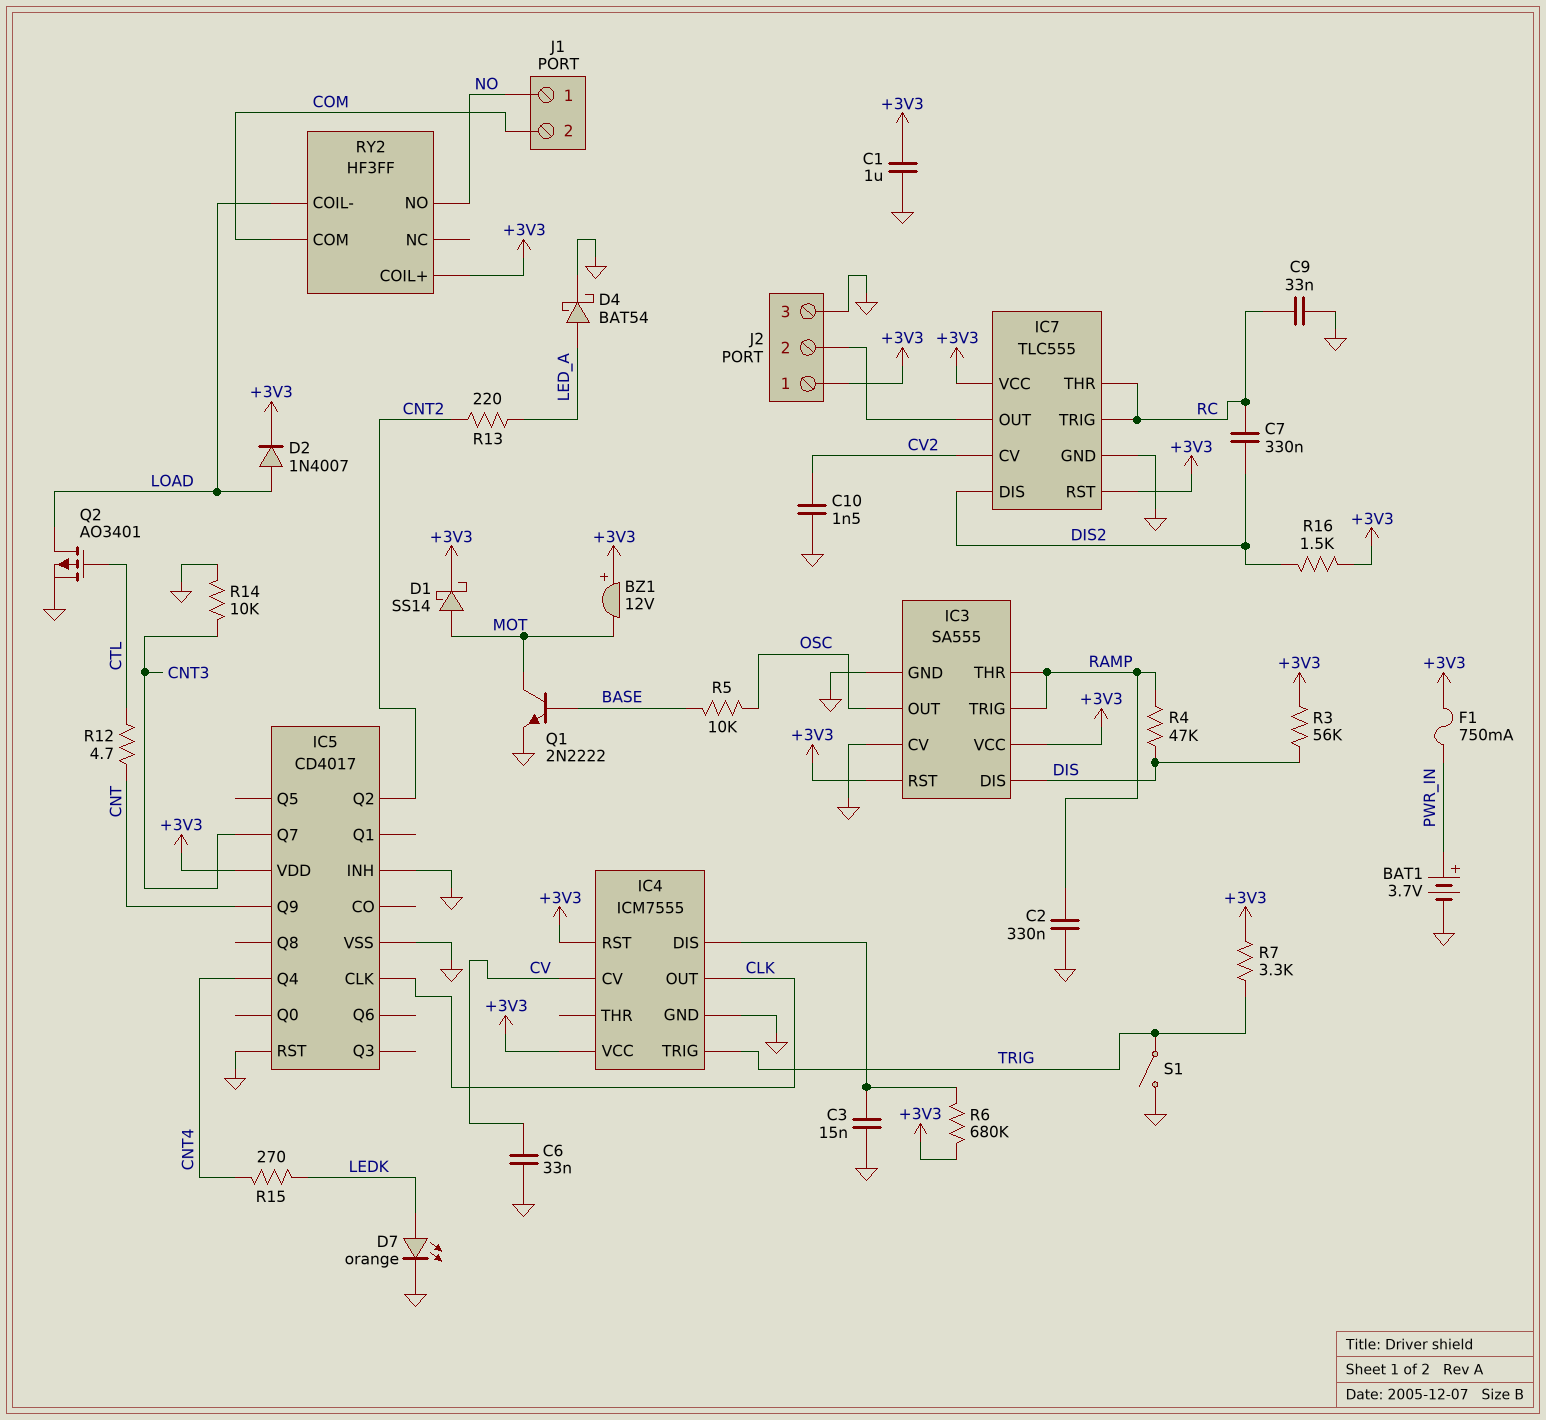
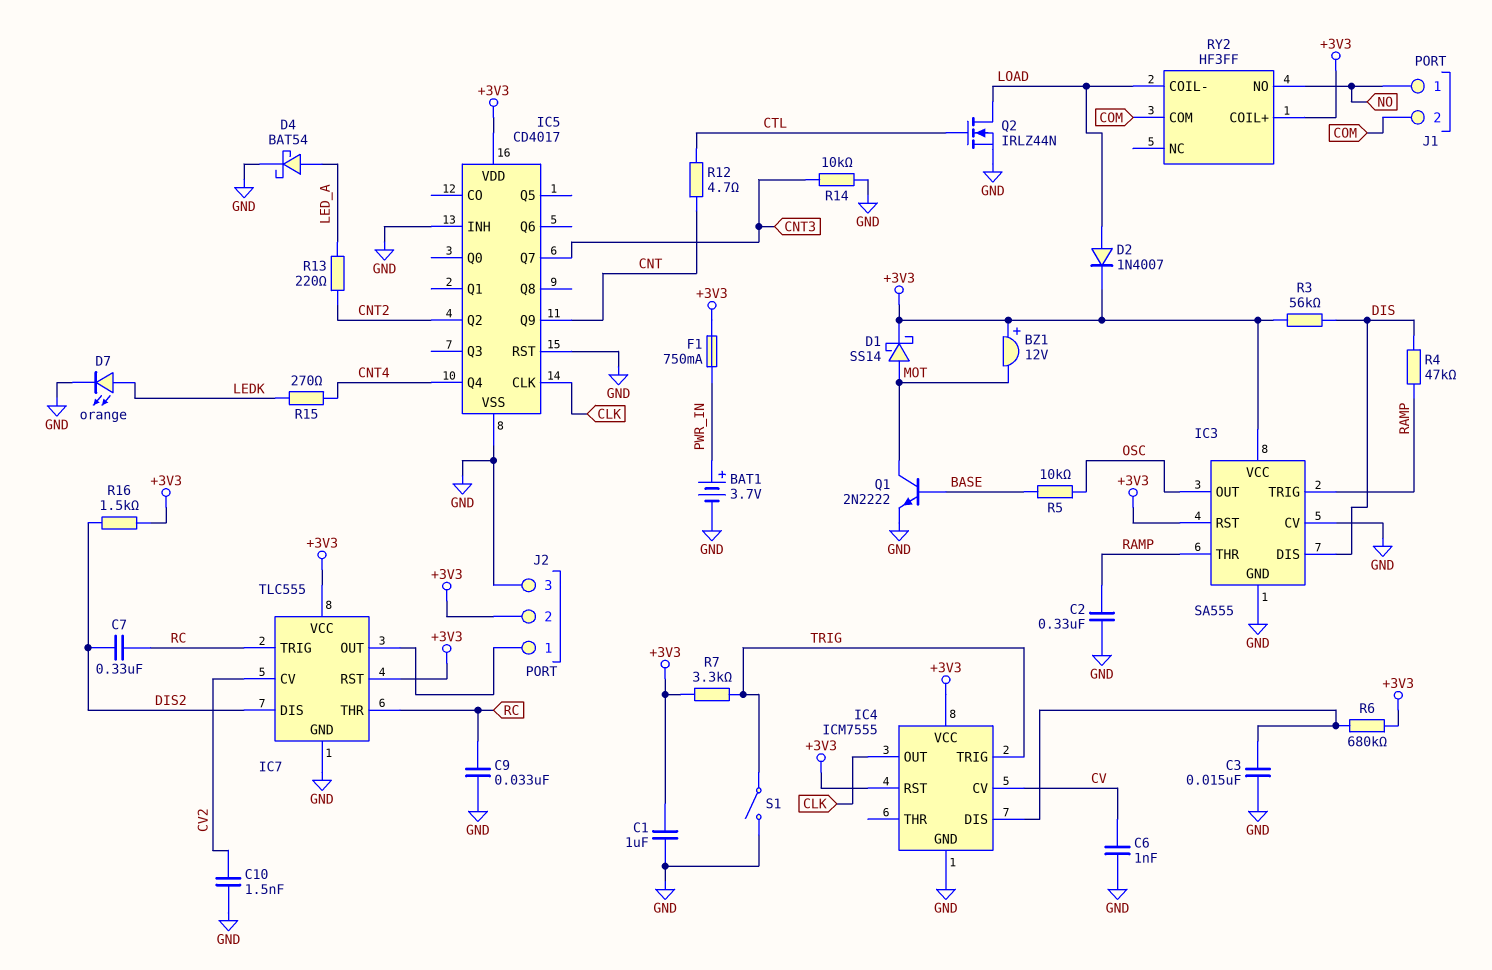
C6: 33nF (CV, GND) -> 1nF (CV, GND)
J2 pin 1: +3V3 -> IC7/OUT
J2 pin 2: IC7/OUT -> +3V3
Q2: PMOS AO3401 (G CTL, D LOAD, S GND) -> NMOS IRLZ44N (G CTL, D LOAD, S GND)

